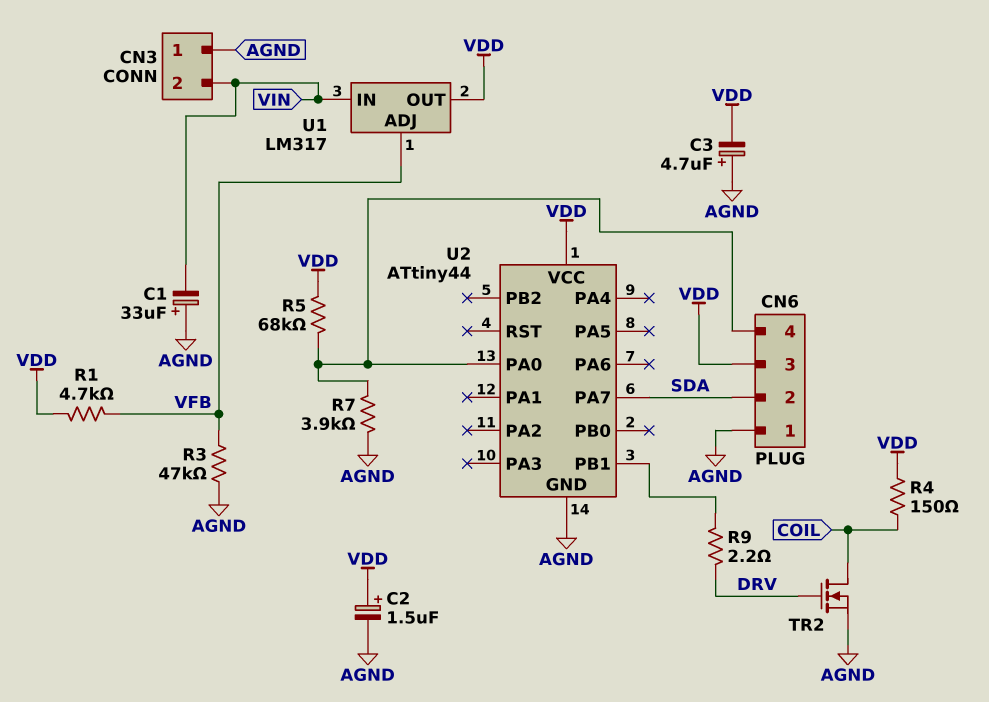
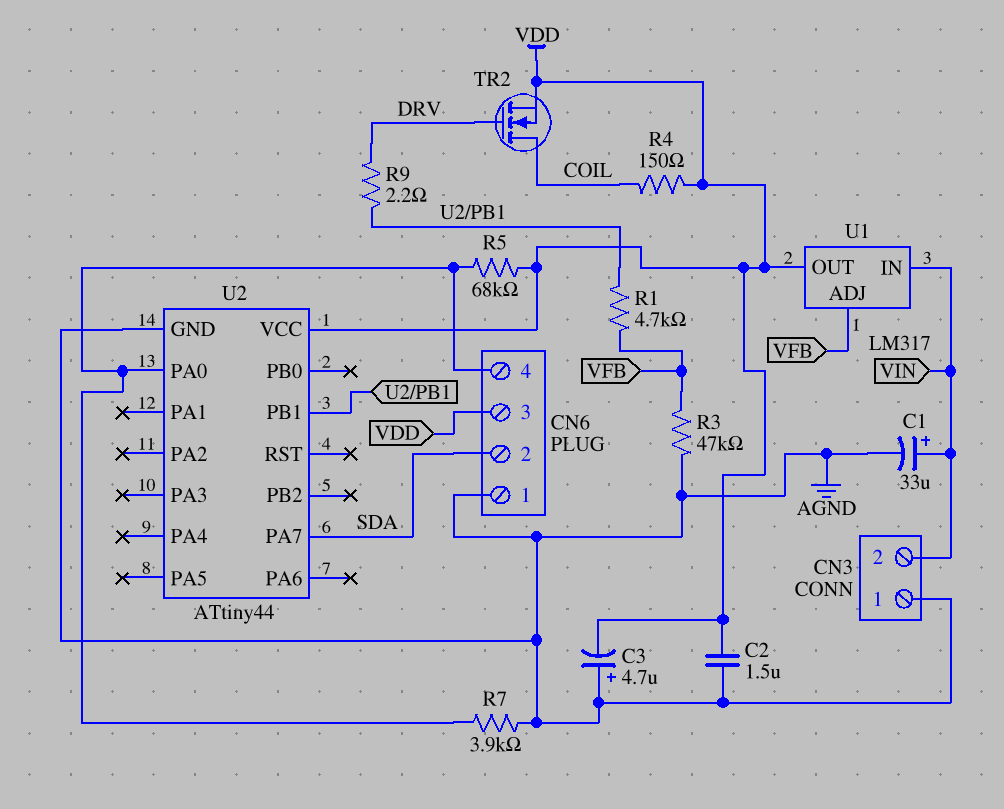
C1: 33uF (plus AGND, minus VIN) -> 33uF (plus VIN, minus AGND)
C2: 1.5uF (plus VDD, minus AGND) -> 1.5uF (AGND, VDD)
R1: 4.7k (VDD, VFB) -> 4.7k (U2/PB1, VFB)
TR2: NMOS (G DRV, D COIL, S AGND) -> NMOS (G DRV, D COIL, S VDD)

